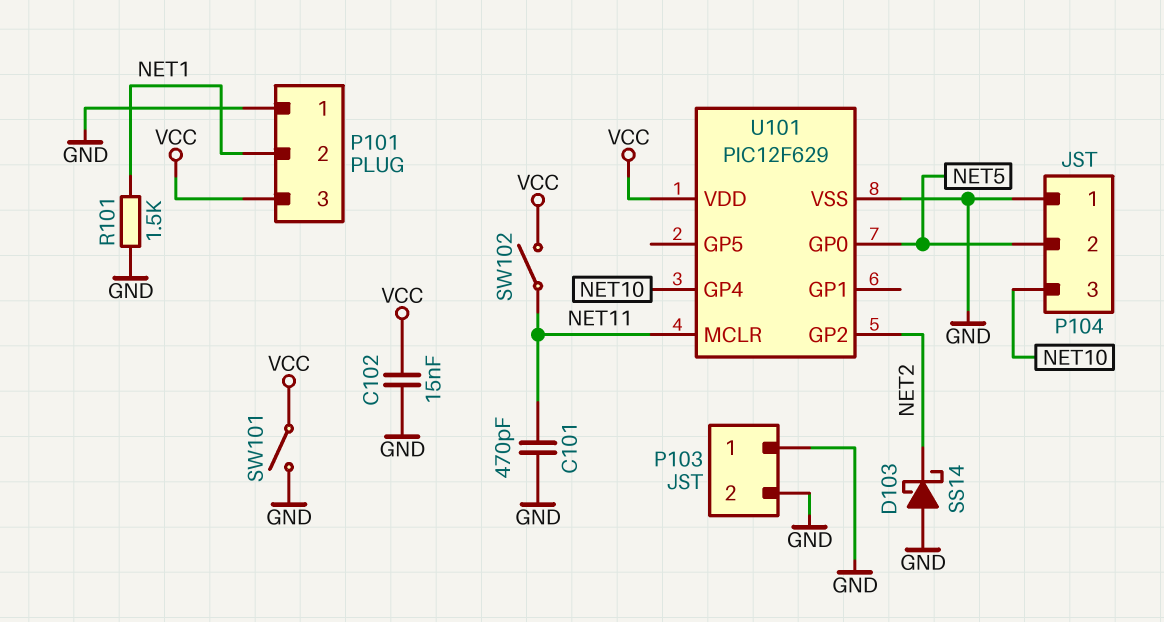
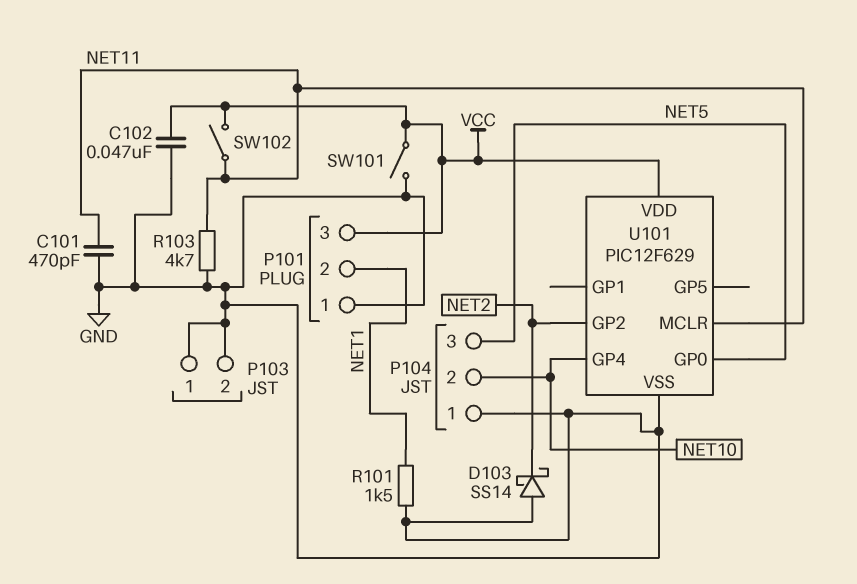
C102: 15nF (GND, VCC) -> 47nF (GND, VCC)
P104 pin 2: NET5 -> NET10
P104 pin 3: NET10 -> NET5
R103: none -> 4.7k (GND, NET11)

